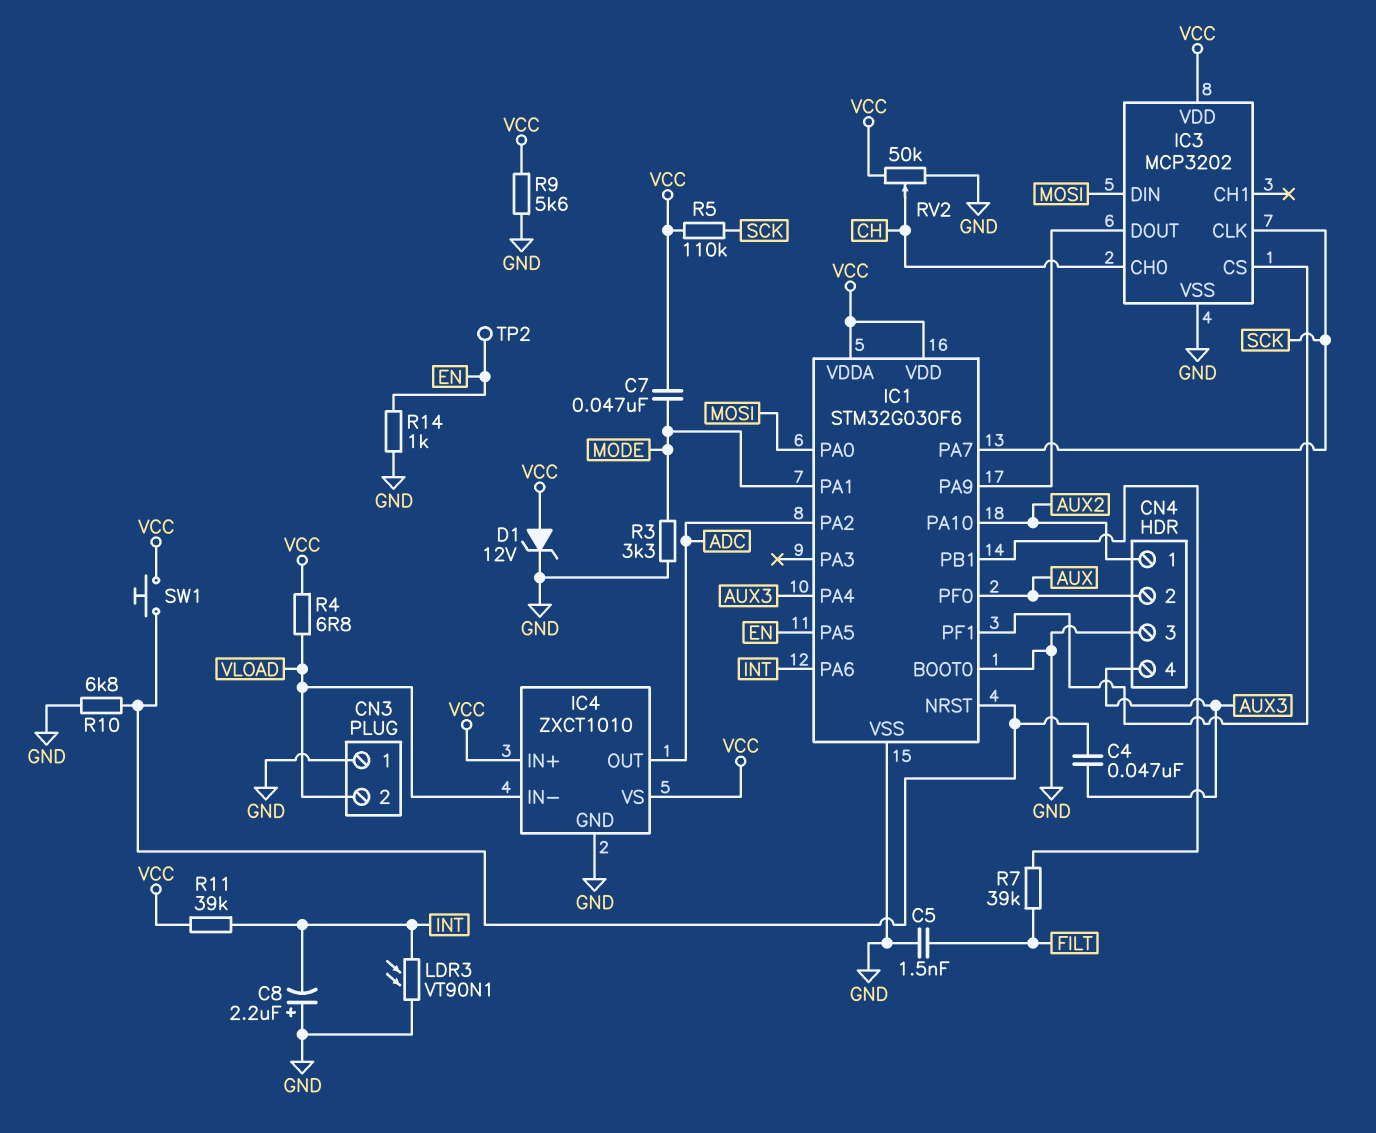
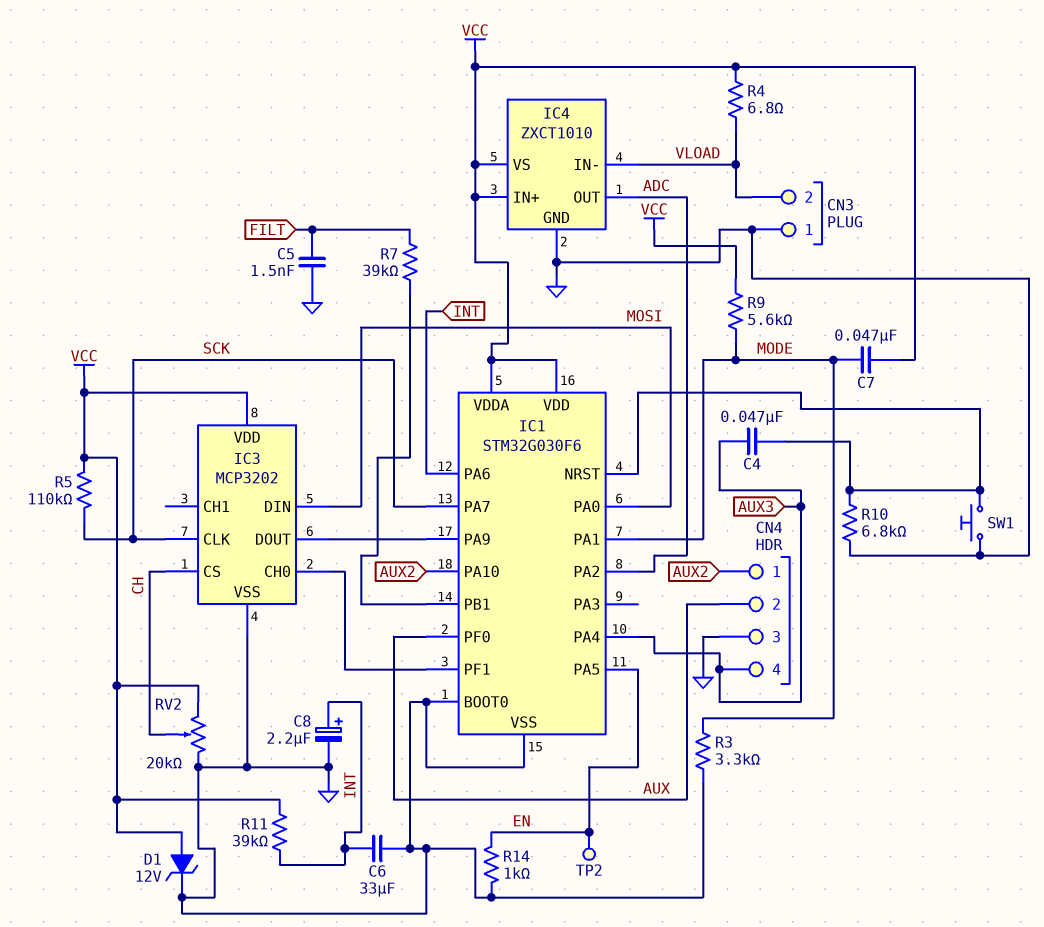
C6: none -> 33uF (GND, INT)
C8: 2.2uF (plus GND, minus INT) -> 2.2uF (plus INT, minus GND)
IC3 pin CH0: CH -> IC1/PF1
IC3 pin CS: IC1/PF1 -> CH
LDR3: VT90N1 (GND, INT) -> none
R9: 5.6k (GND, VCC) -> 5.6k (MODE, VCC)
RV2: 50k (GND, VCC, wiper CH) -> 20k (GND, VCC, wiper CH)
SW1: button (IC1/NRST, VCC) -> button (GND, IC1/NRST)

